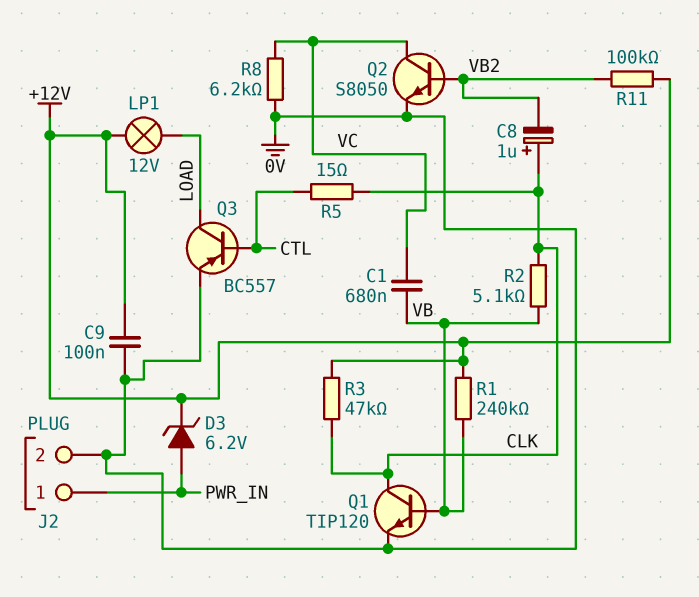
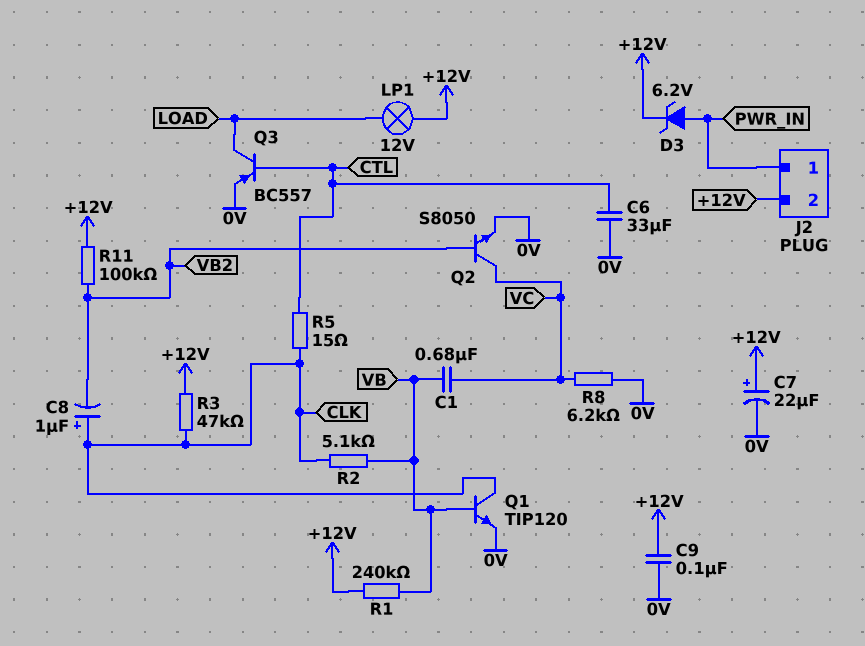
C6: none -> 33uF (0V, CTL)
C7: none -> 22uF (plus +12V, minus 0V)
J2 pin 2: 0V -> +12V

